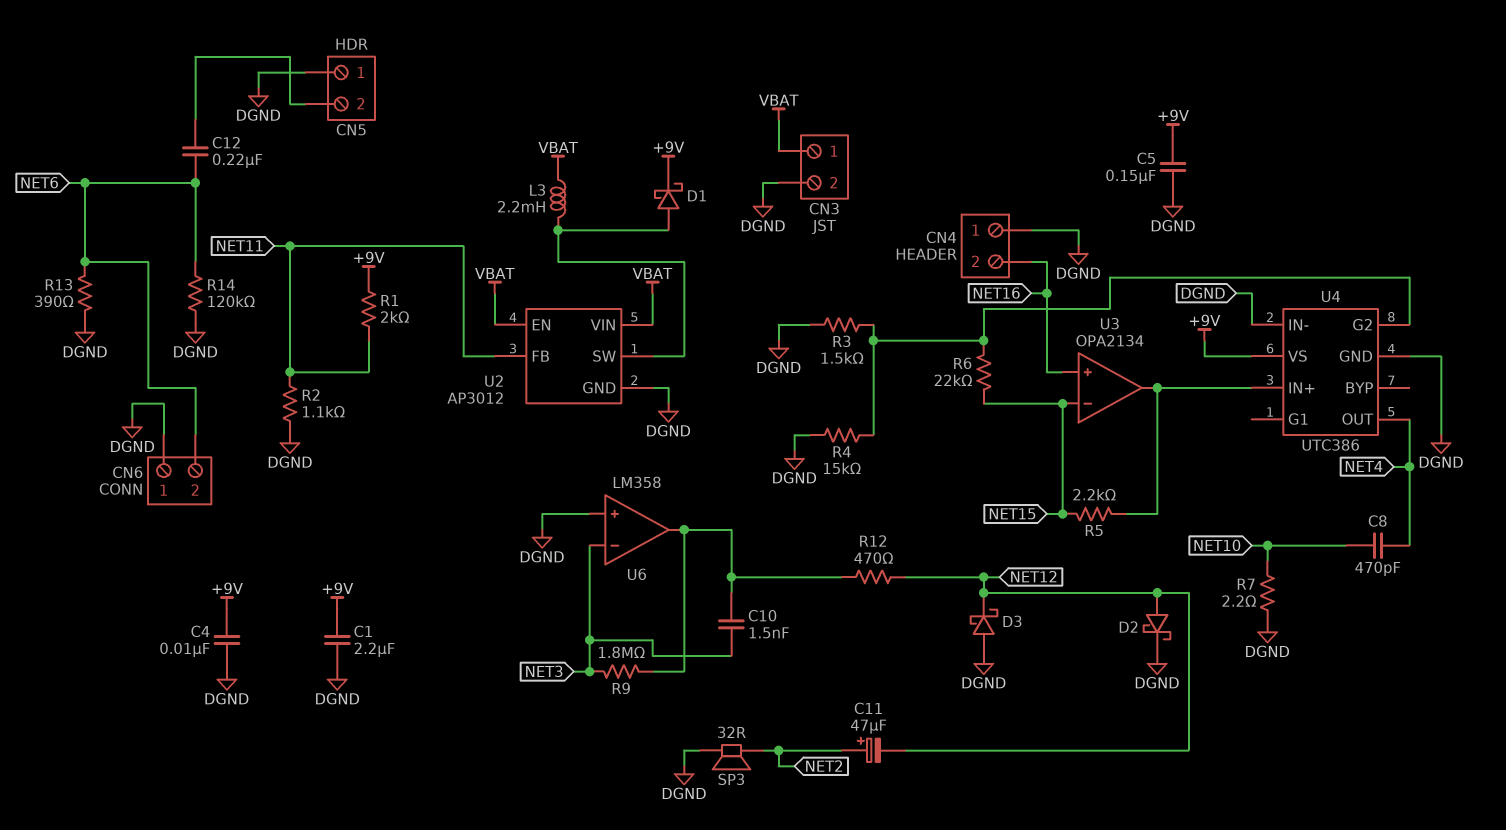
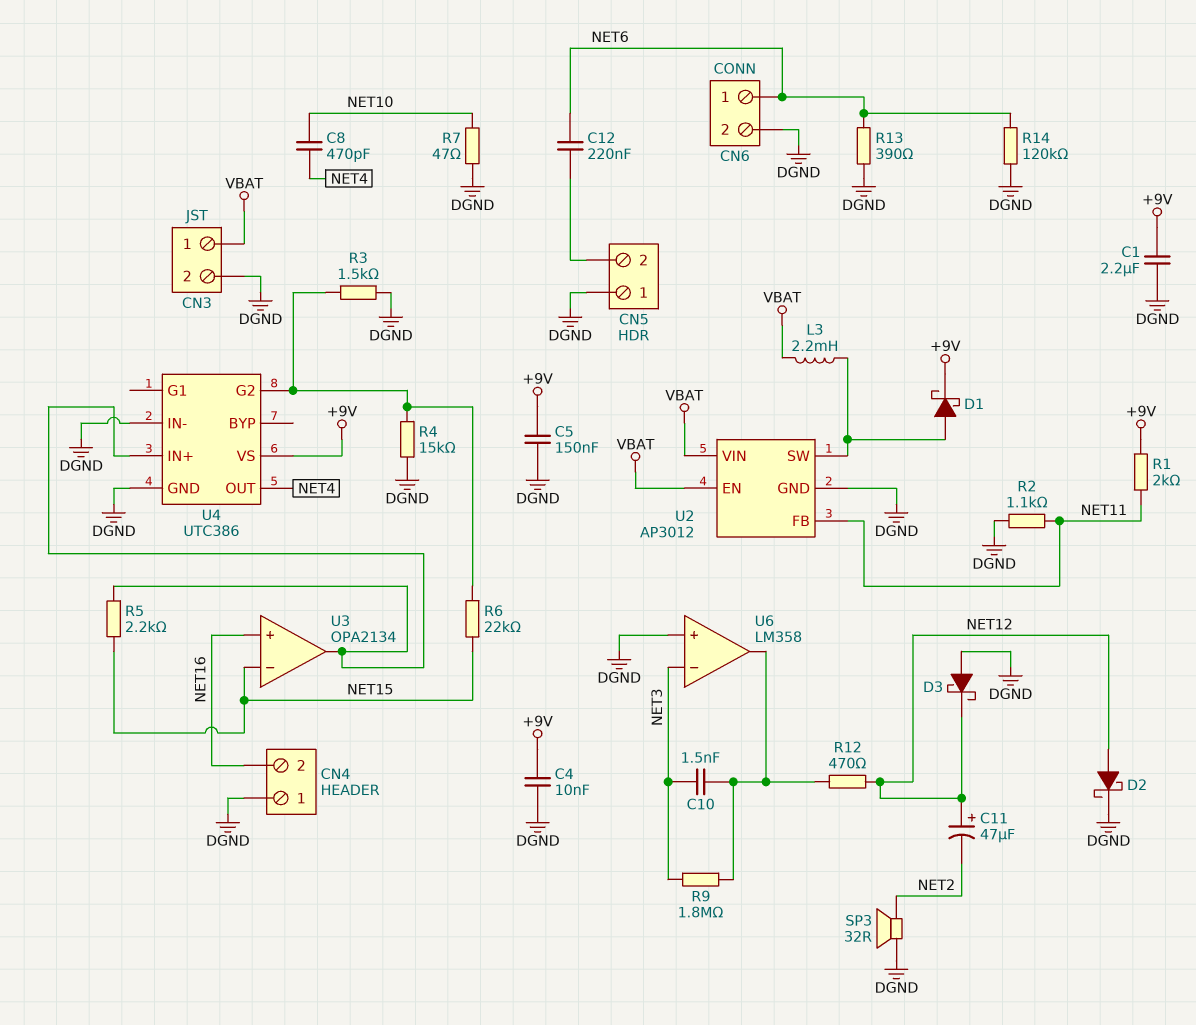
C11: 47uF (plus NET2, minus NET12) -> 47uF (plus NET12, minus NET2)
CN6 pin 1: DGND -> NET6
CN6 pin 2: NET6 -> DGND
R7: 2.2 (DGND, NET10) -> 47 (DGND, NET10)

